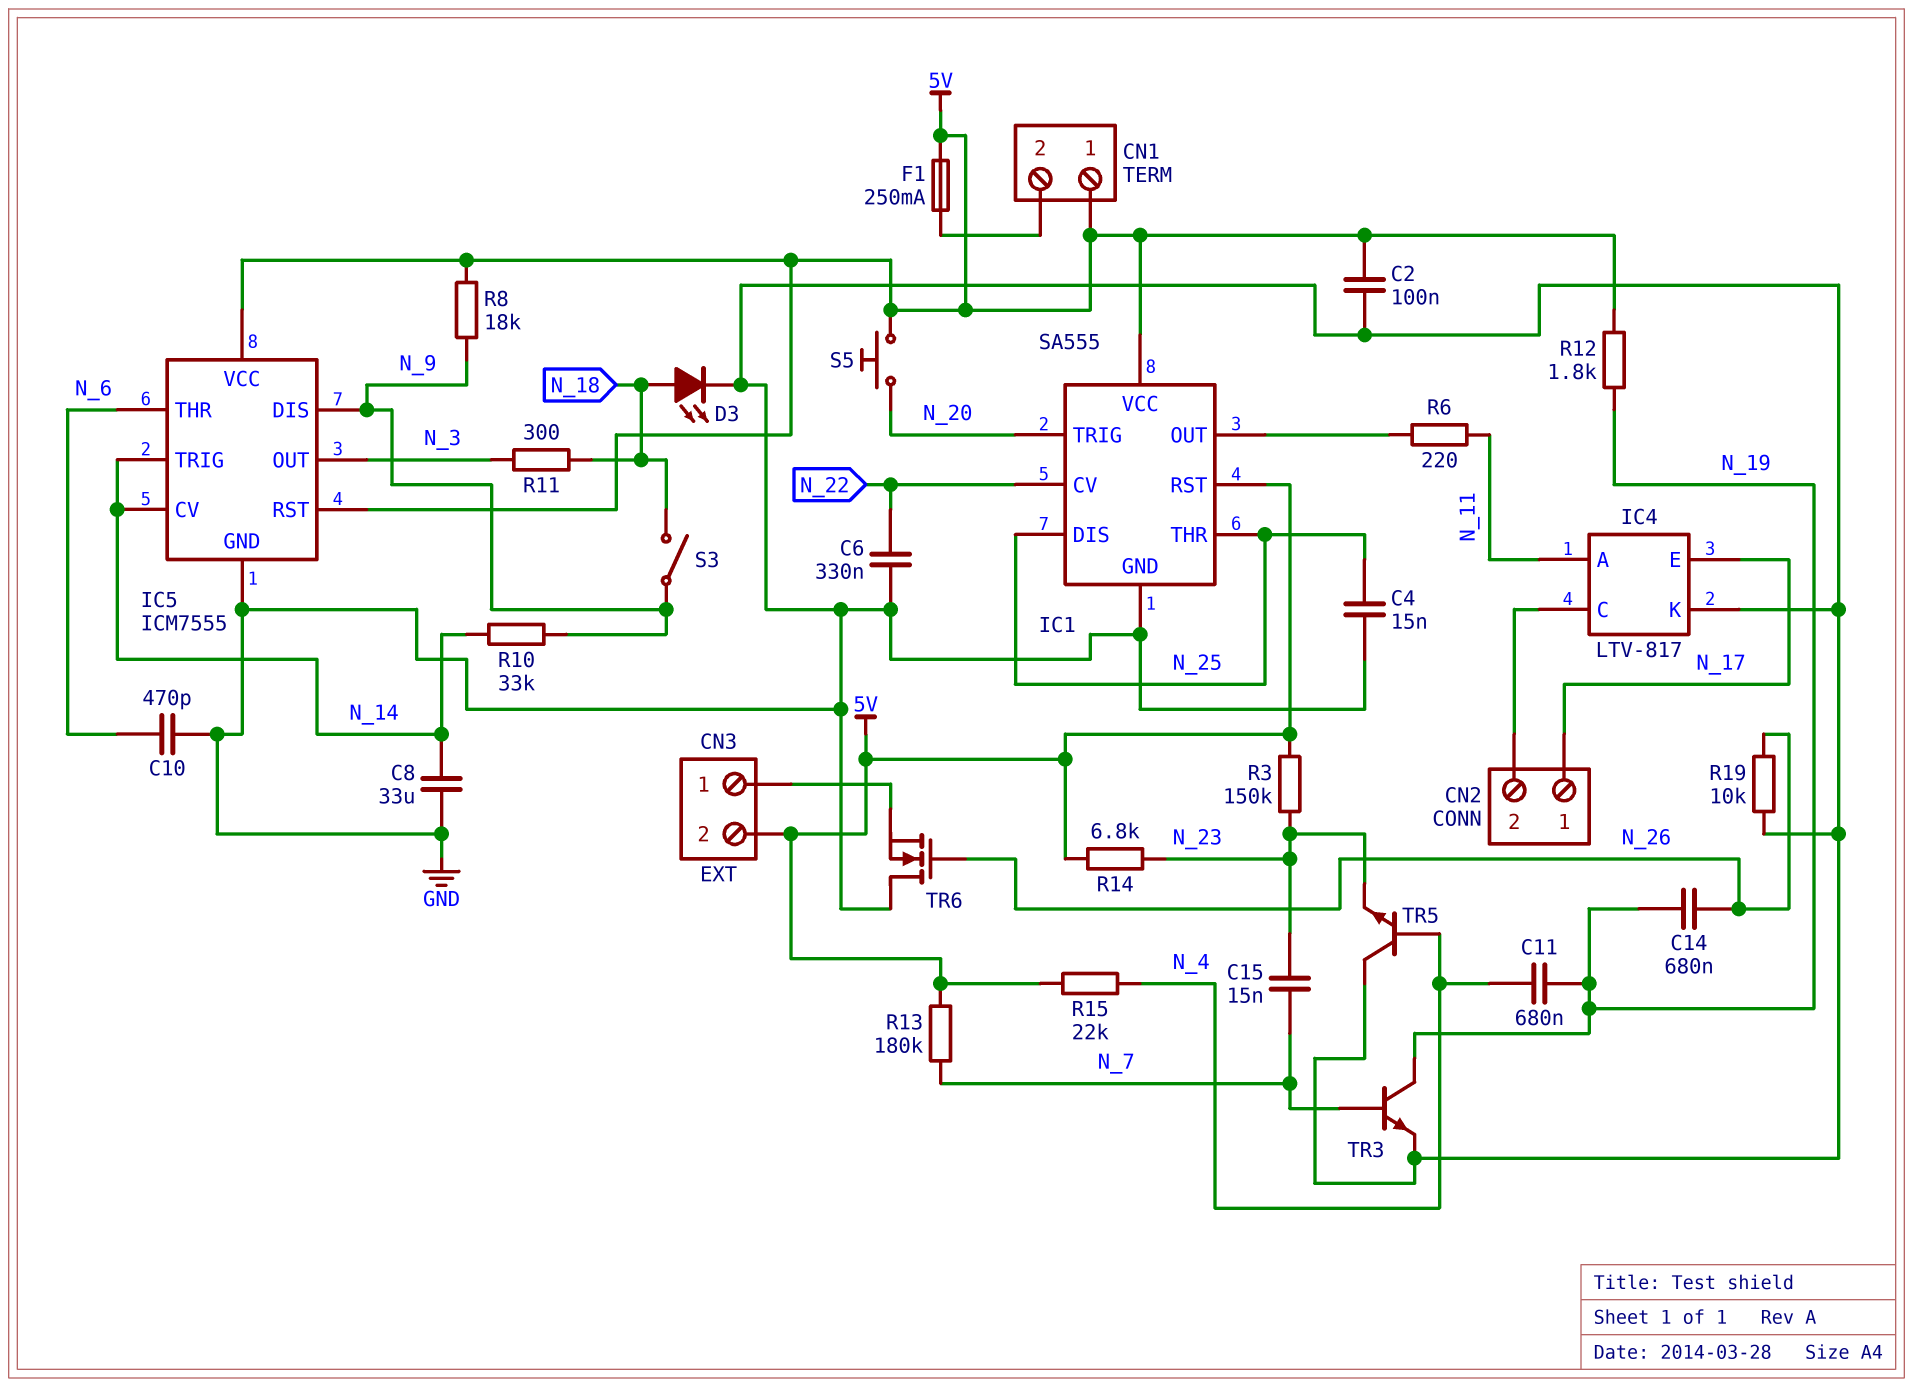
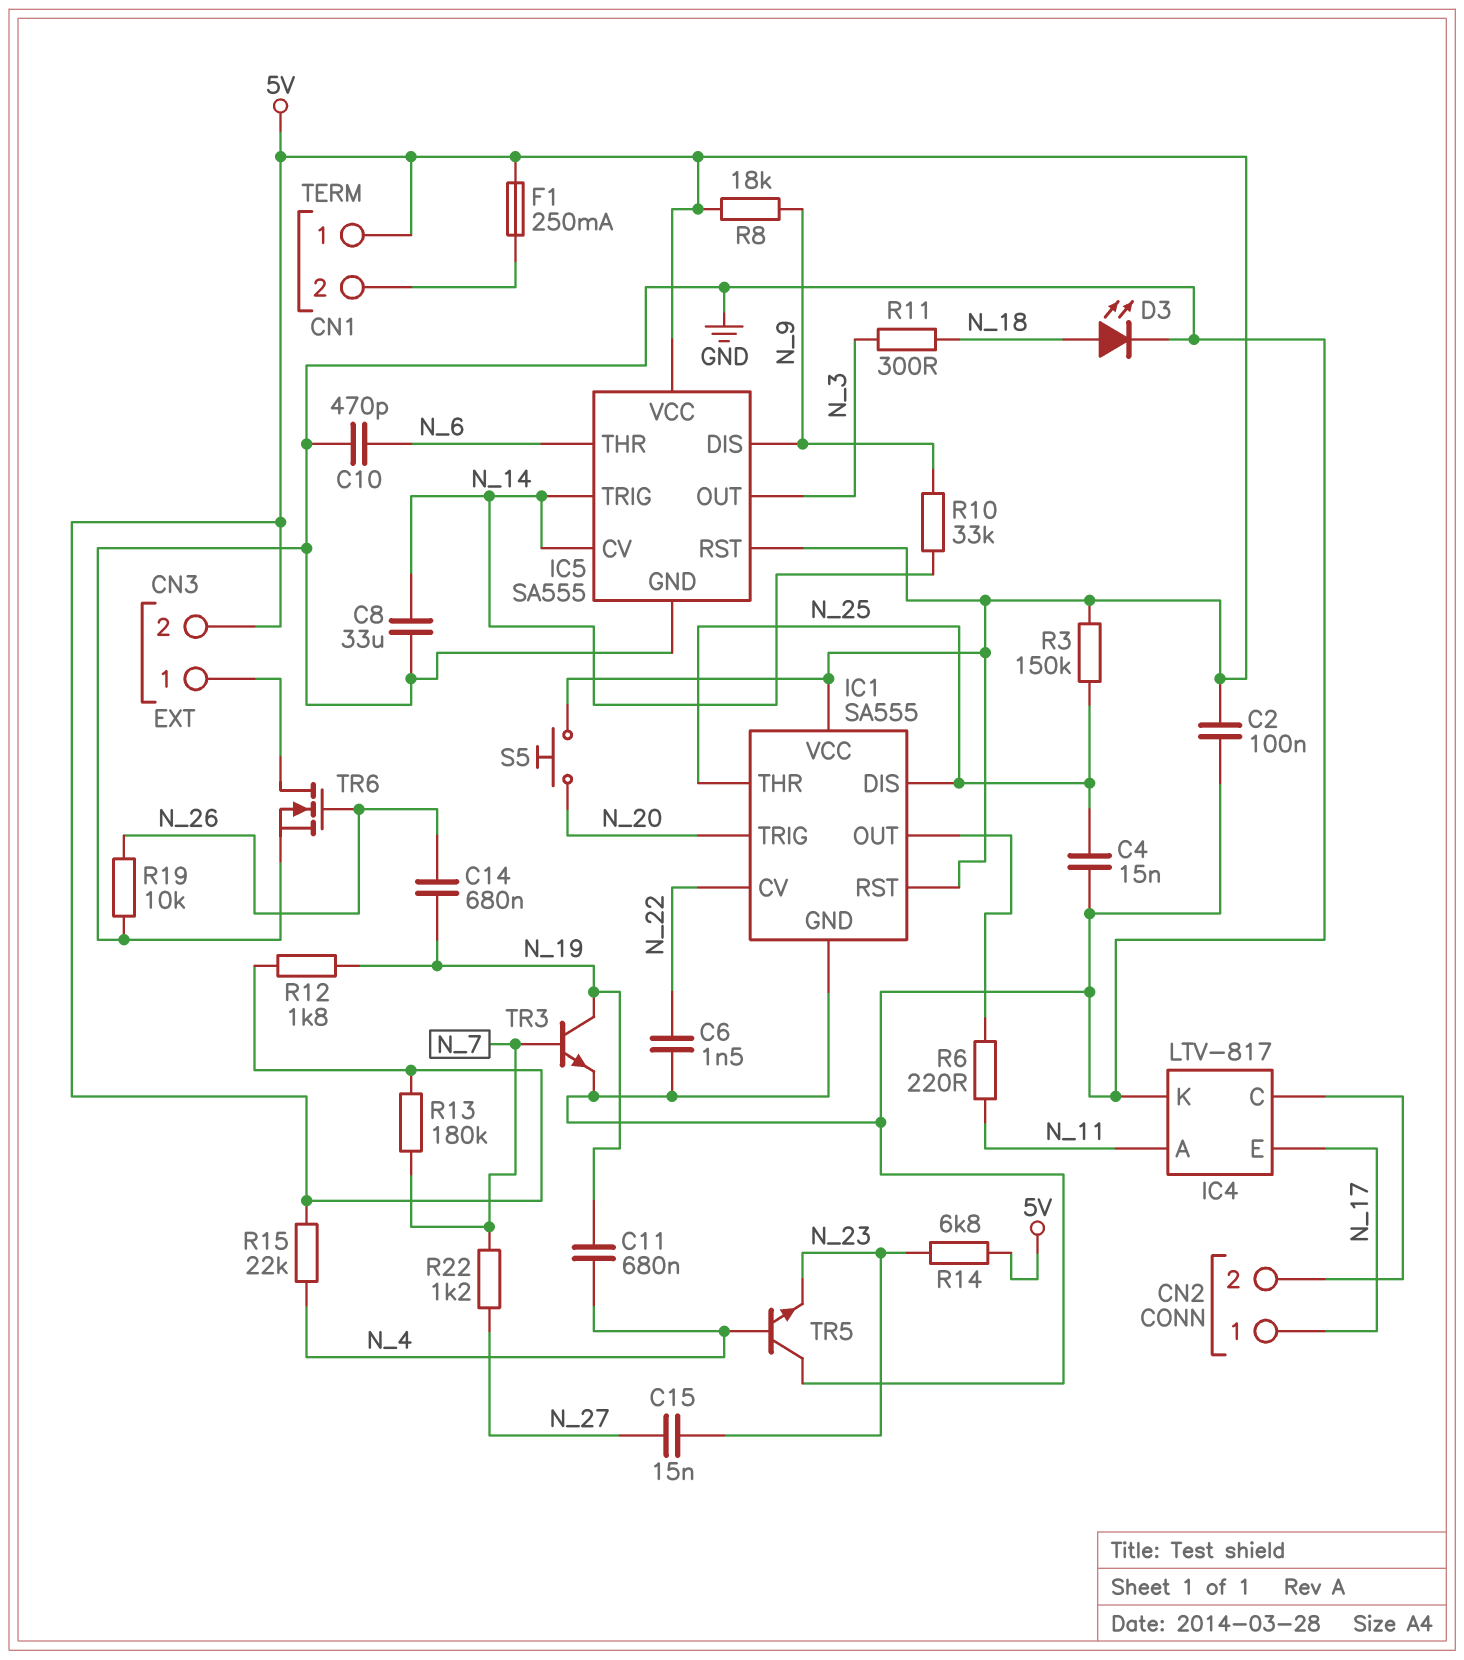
C6: 330nF (GND, N_22) -> 1.5nF (GND, N_22)
C15: 15nF (N_7, N_23) -> 15nF (N_23, N_27)
IC5: ICM7555 -> SA555
R3: 150k (5V, N_23) -> 150k (5V, N_25)
R22: none -> 1.2k (N_7, N_27)
S3: switch (N_9, N_18) -> none
TR6: NMOS (G N_26, D GND, S CN3/1) -> NMOS (G N_26, D CN3/1, S GND)

